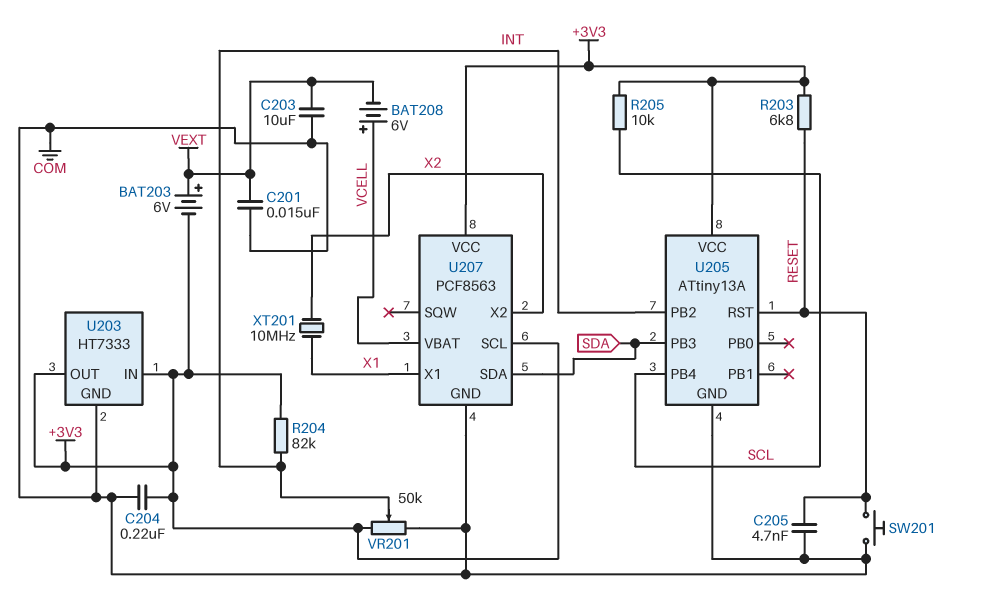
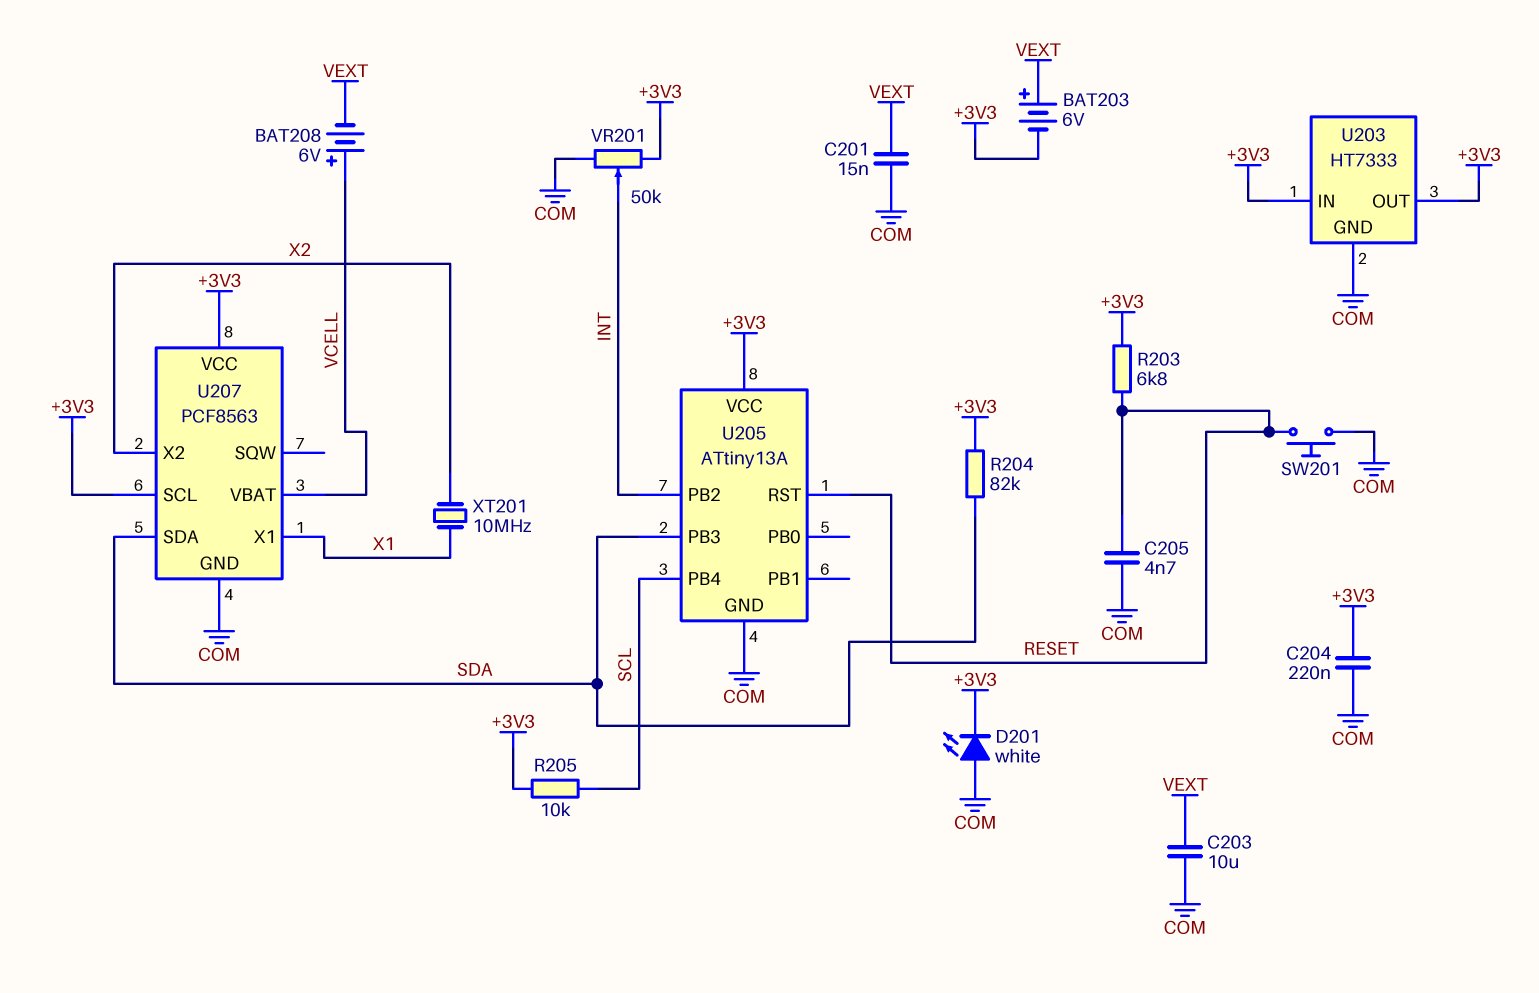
D201: none -> LED white (A COM, K +3V3)
R204: 82k (+3V3, INT) -> 82k (+3V3, SDA)

